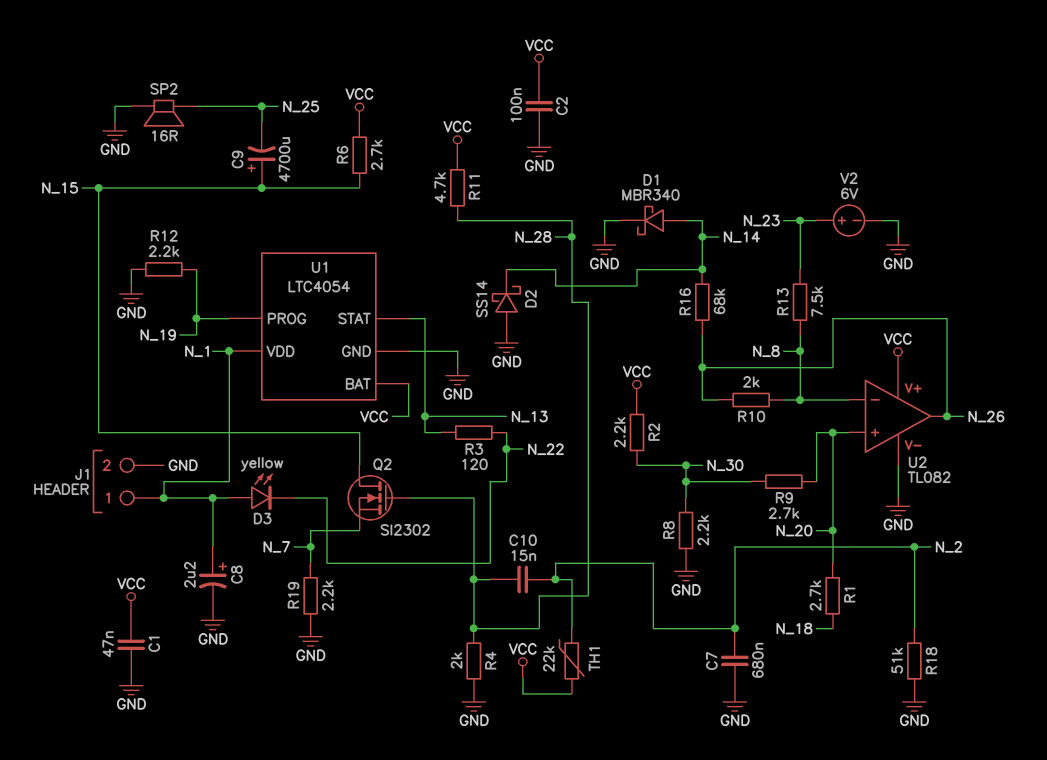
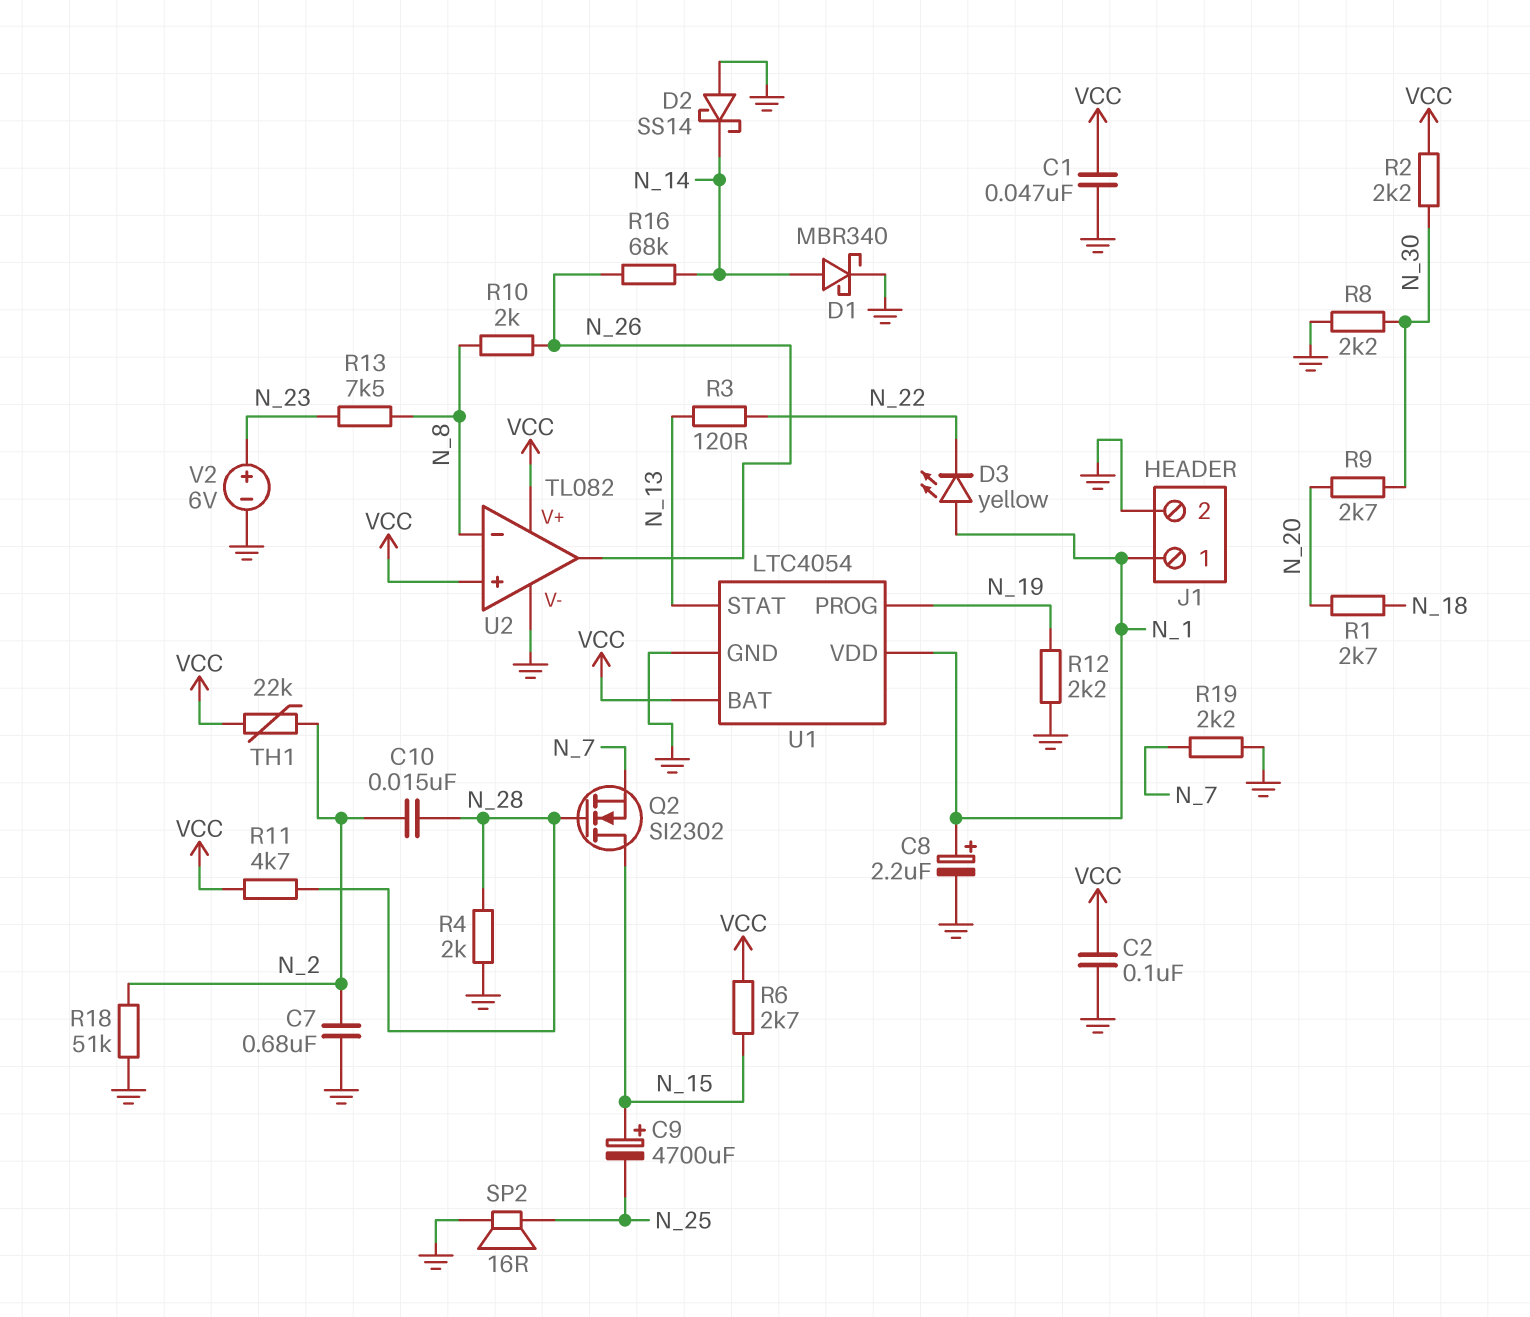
U2 pin in+: N_20 -> VCC

